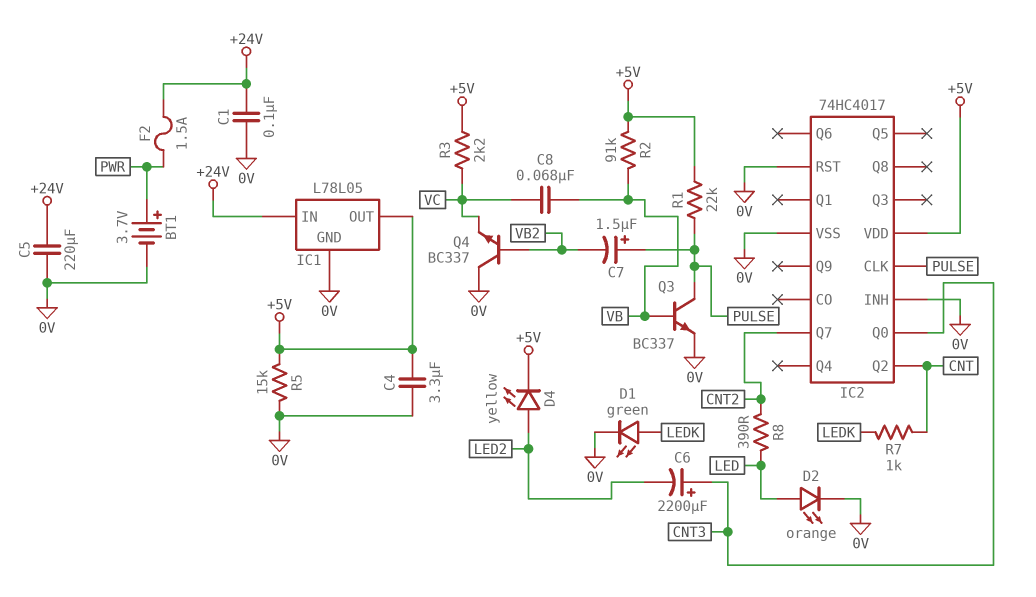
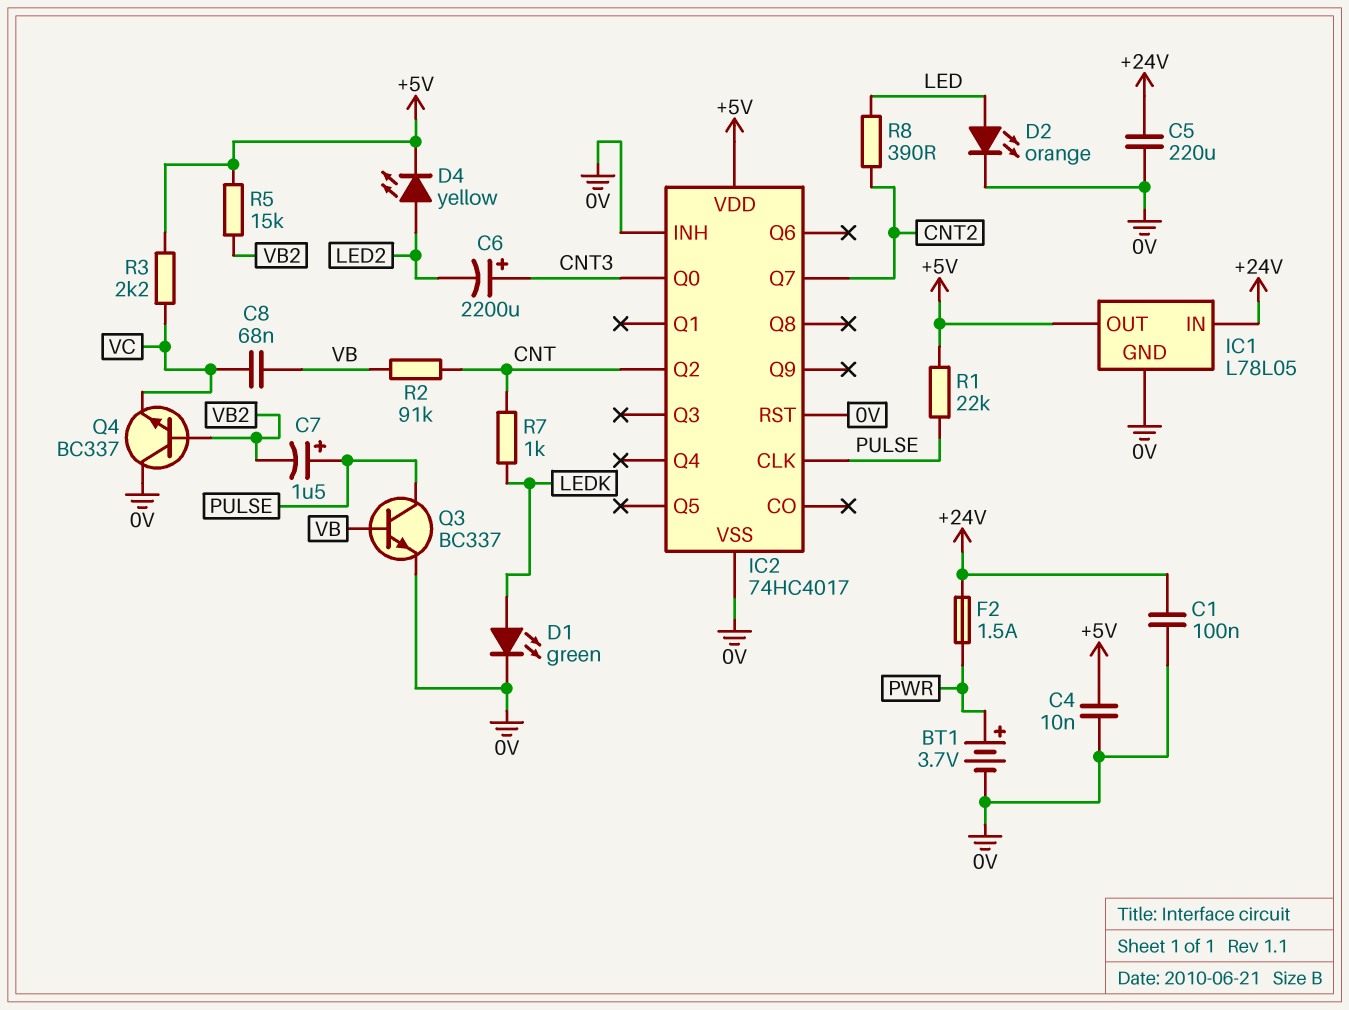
C4: 3.3uF (+5V, 0V) -> 10nF (+5V, 0V)
R2: 91k (+5V, VB) -> 91k (CNT, VB)
R5: 15k (+5V, 0V) -> 15k (+5V, VB2)

